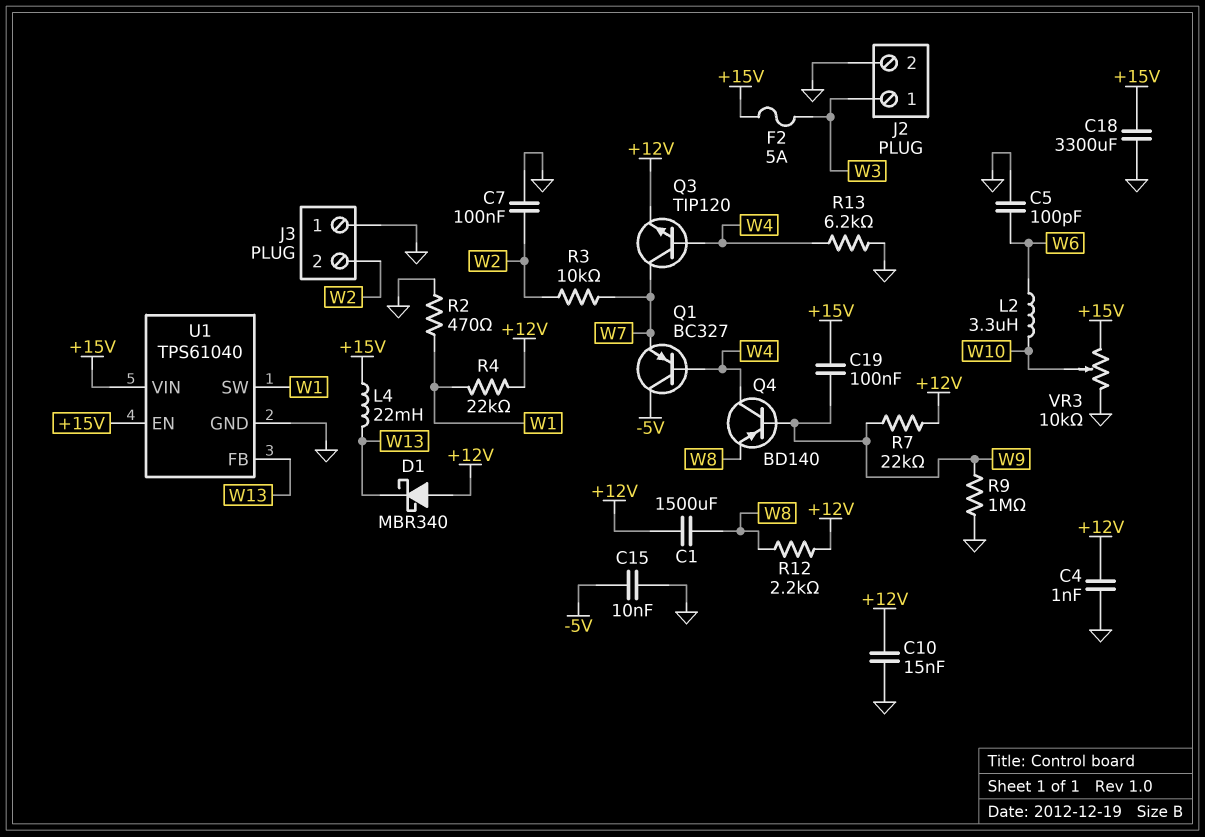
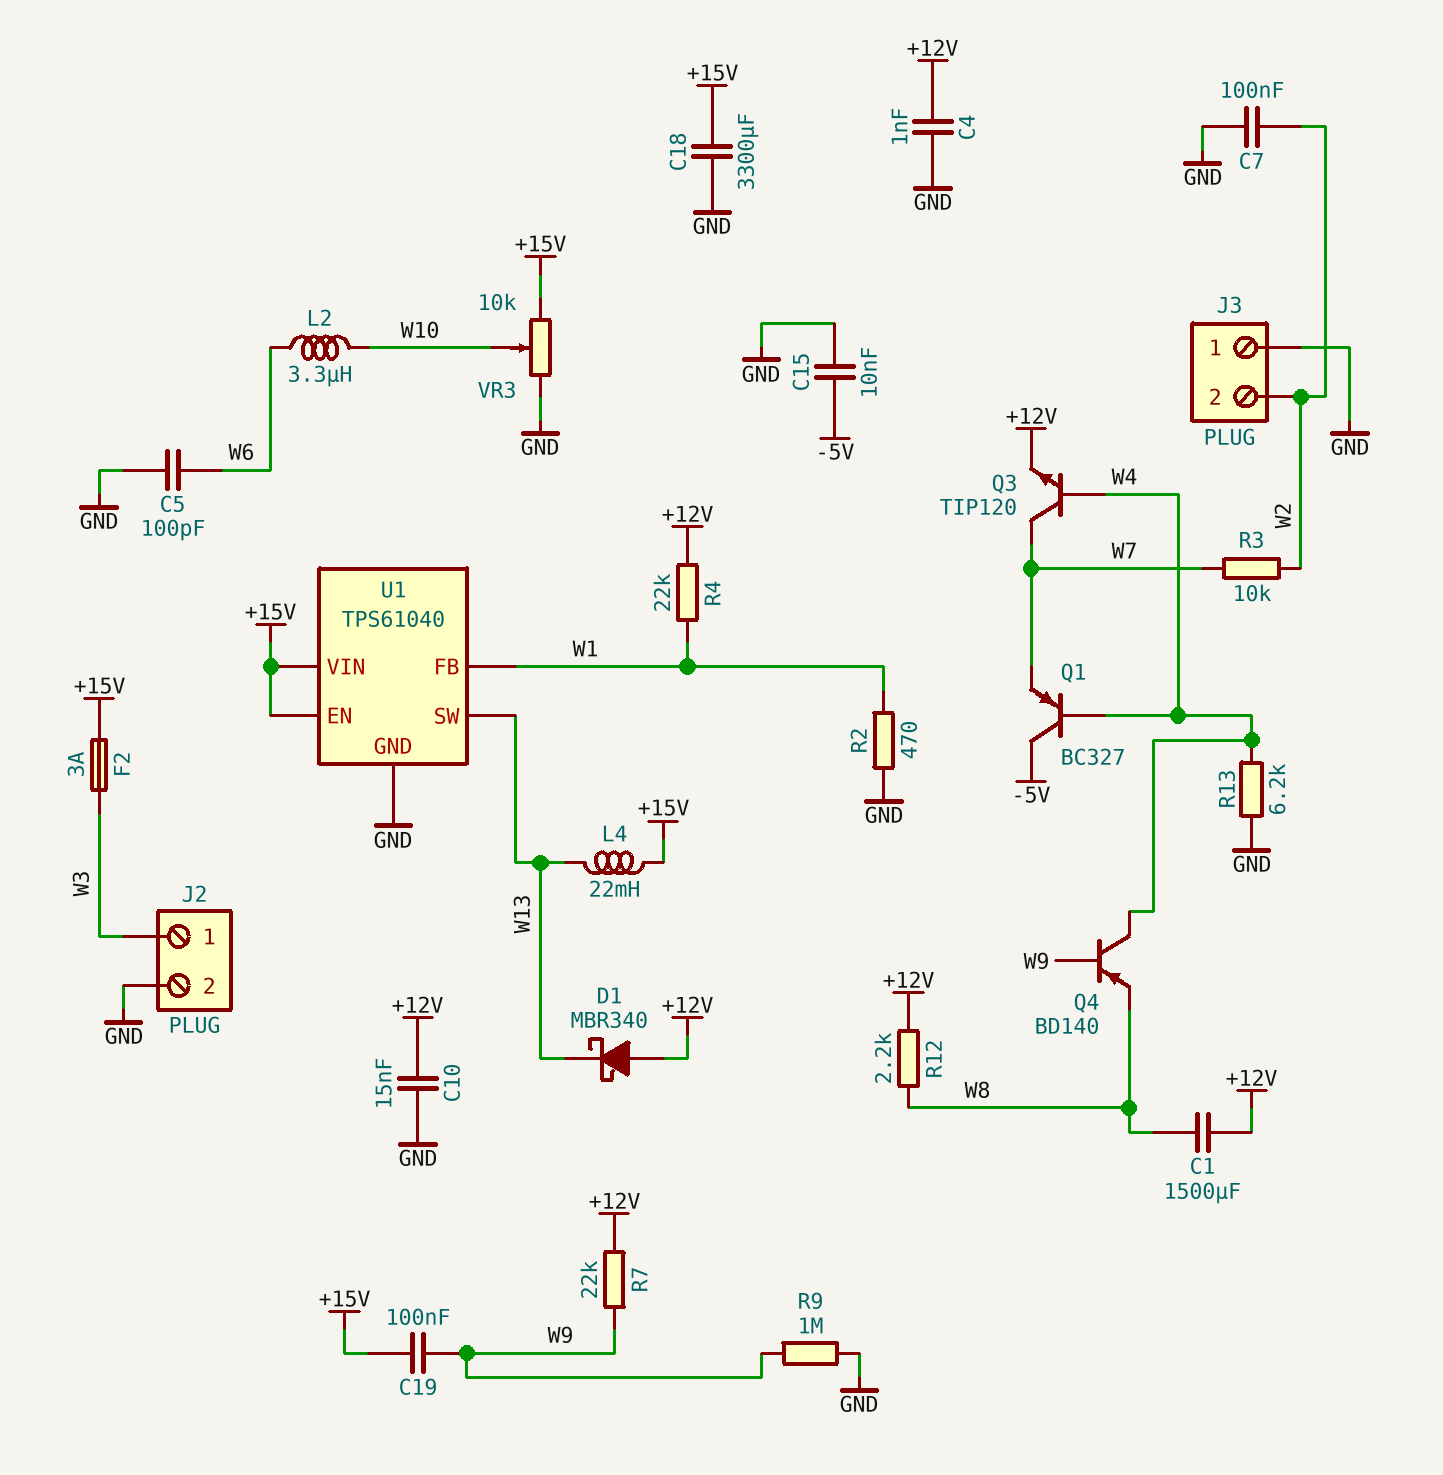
F2: 5A (+15V, W3) -> 3A (+15V, W3)
U1 pin FB: W13 -> W1
U1 pin SW: W1 -> W13

